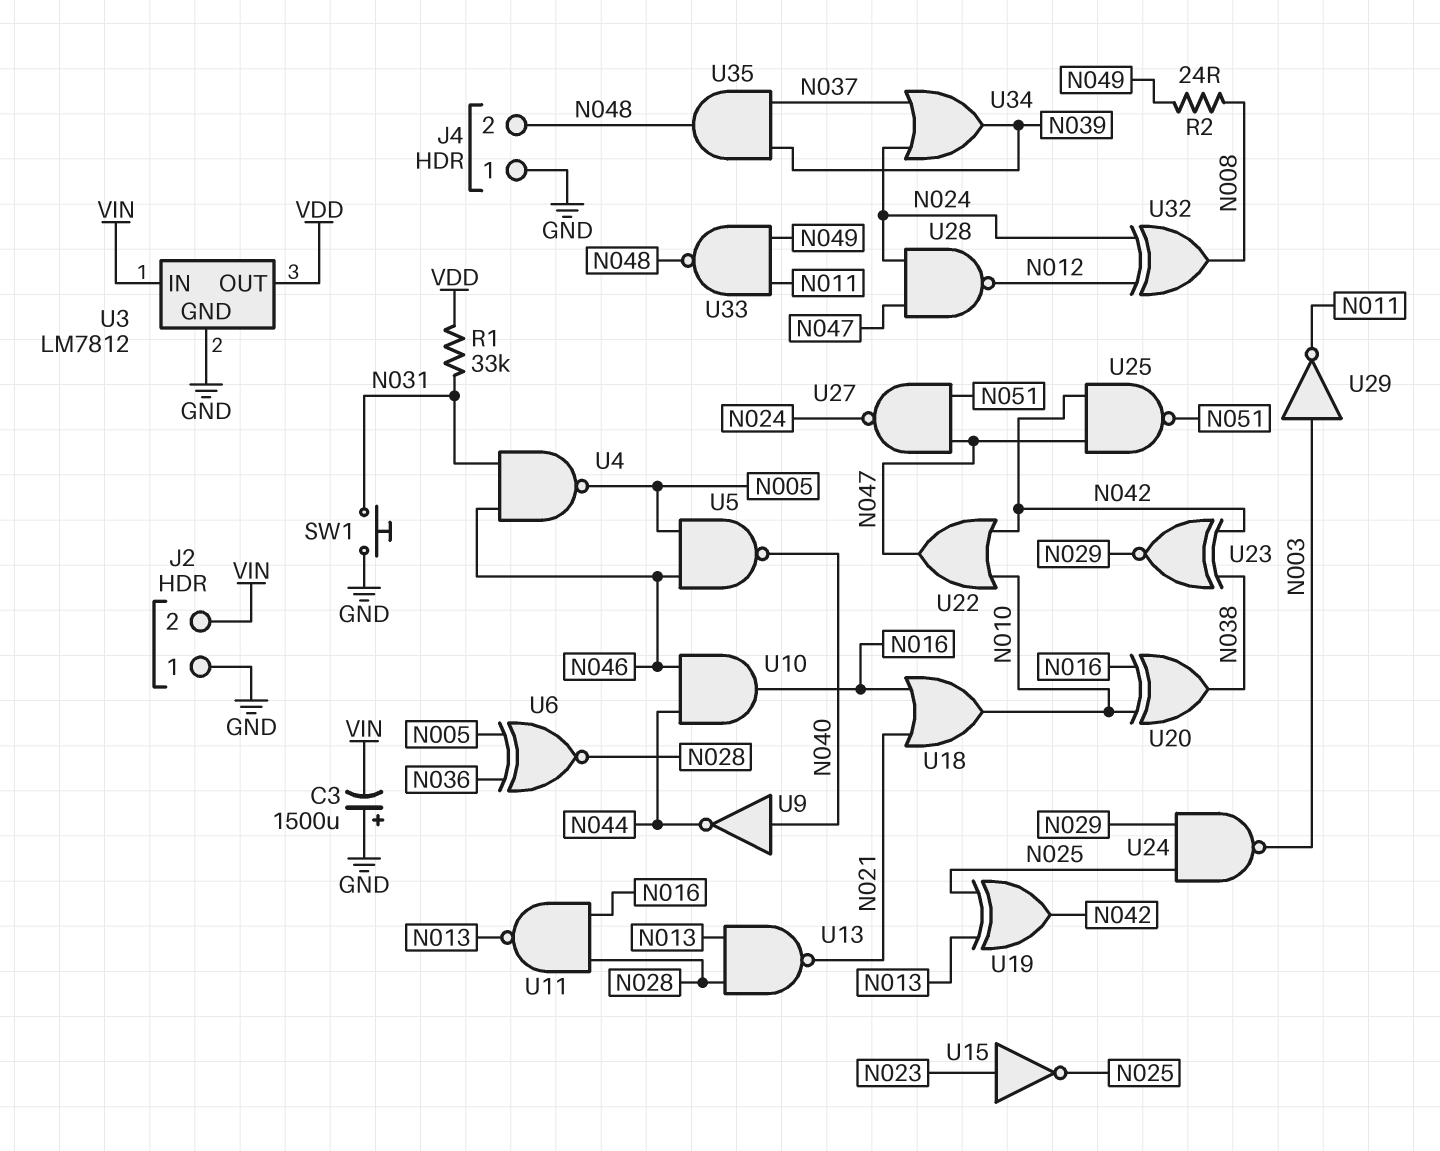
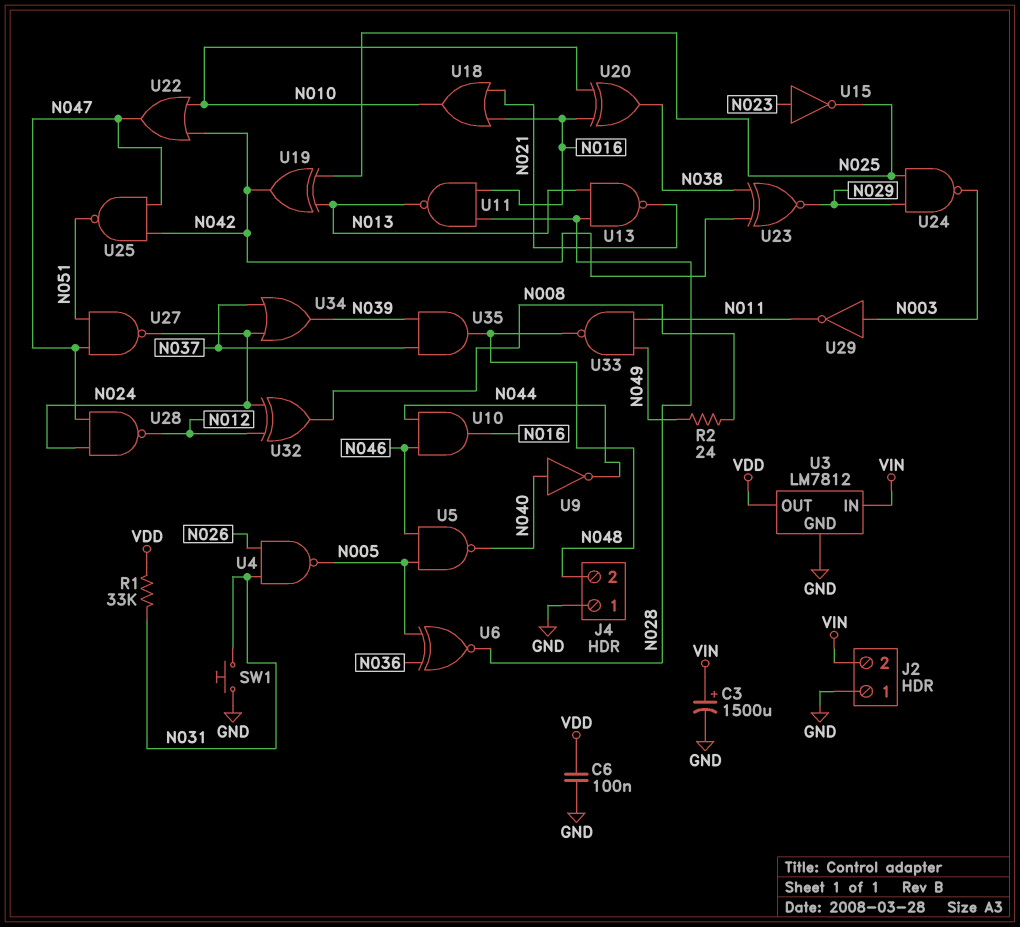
C3: 1500uF (plus GND, minus VIN) -> 1500uF (plus VIN, minus GND)
C6: none -> 100nF (GND, VDD)
U4: NAND (in N031, in N046, out N005) -> NAND (in N026, in N031, out N005)

